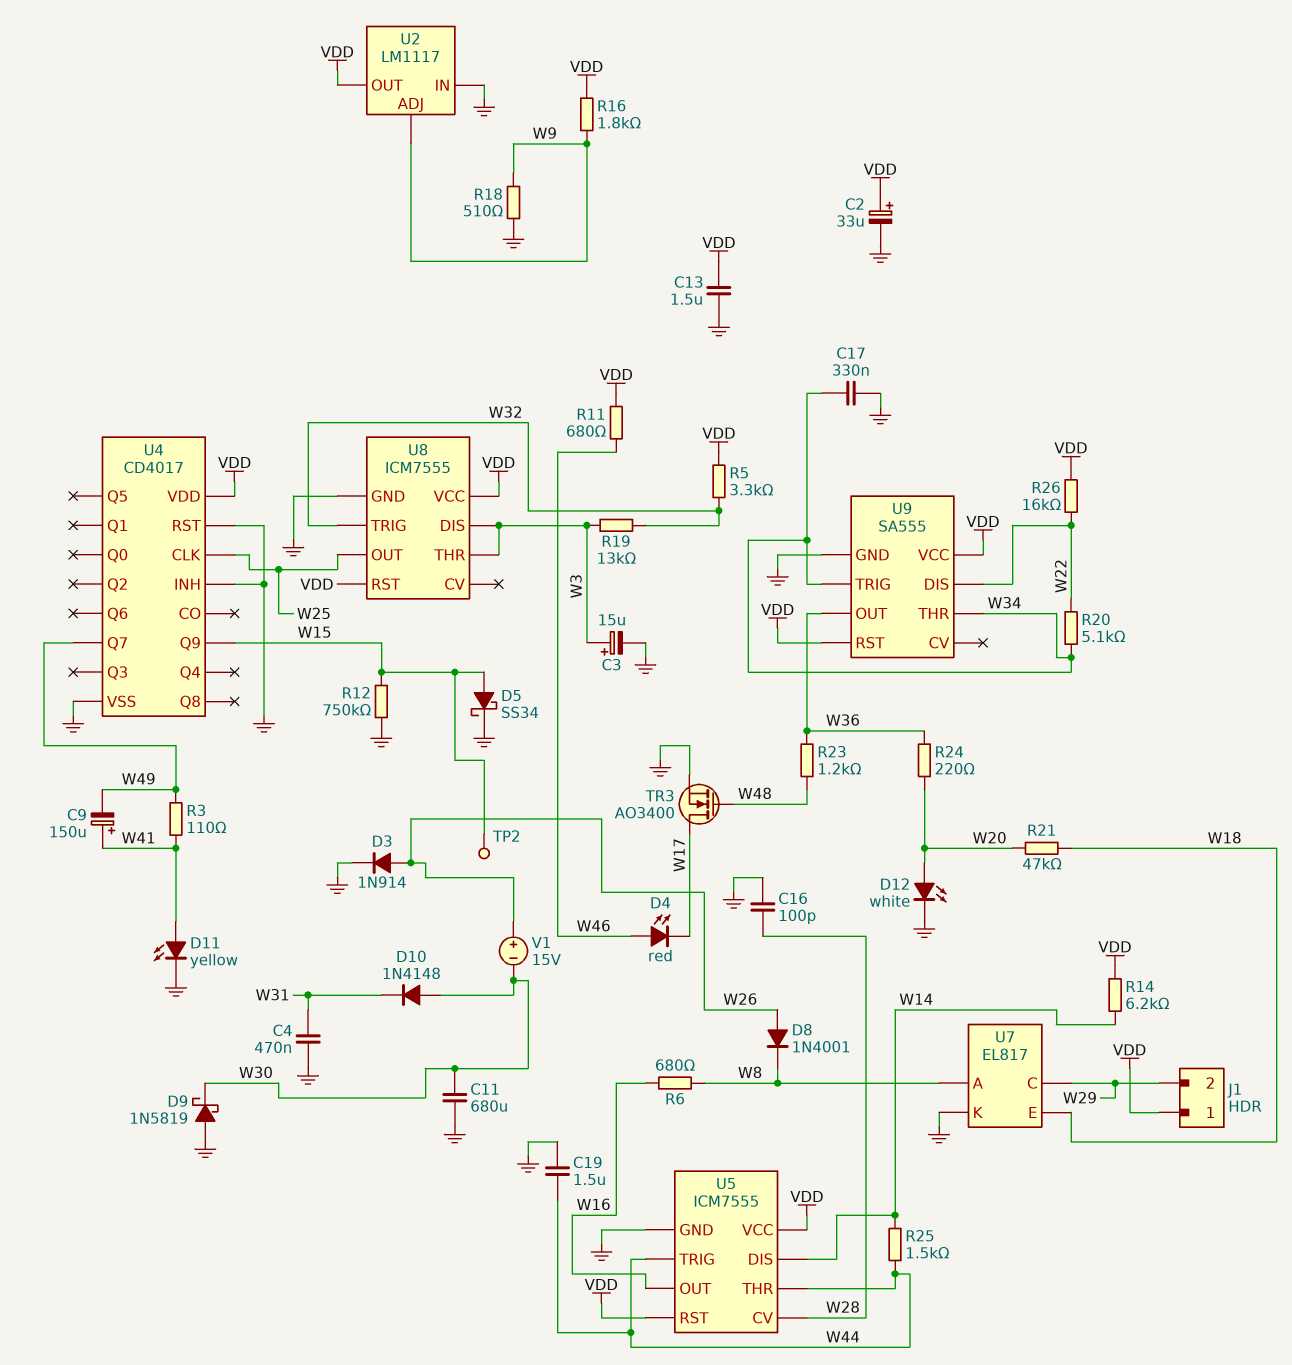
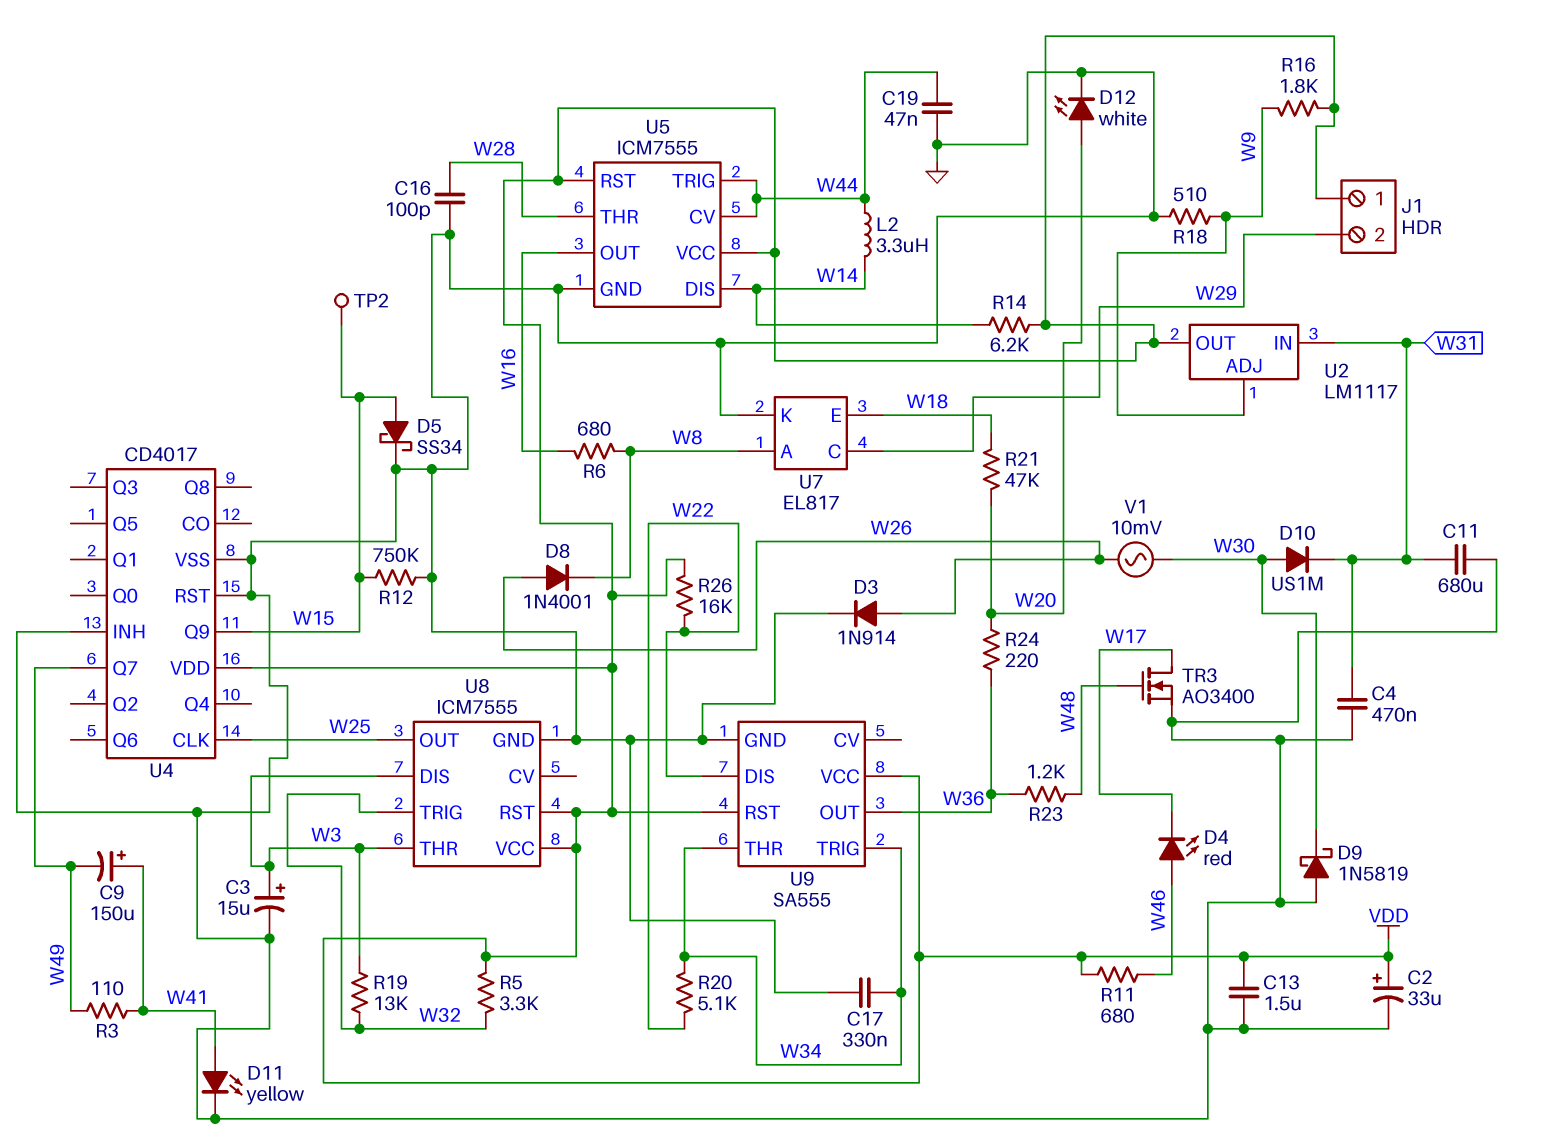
C11: 680uF (GND, W30) -> 680uF (GND, W31)
C19: 1.5uF (GND, W44) -> 47nF (GND, W44)
D10: diode 1N4148 (A W30, K W31) -> diode US1M (A W30, K W31)
L2: none -> 3.3uH (W14, W44)
R25: 1.5k (W14, W44) -> none
U2 pin IN: GND -> W31
U5 pin CV: W28 -> W44
U5 pin THR: W44 -> W28
V1: 15V (plus W26, minus W30) -> AC 10mV (W26, W30)

